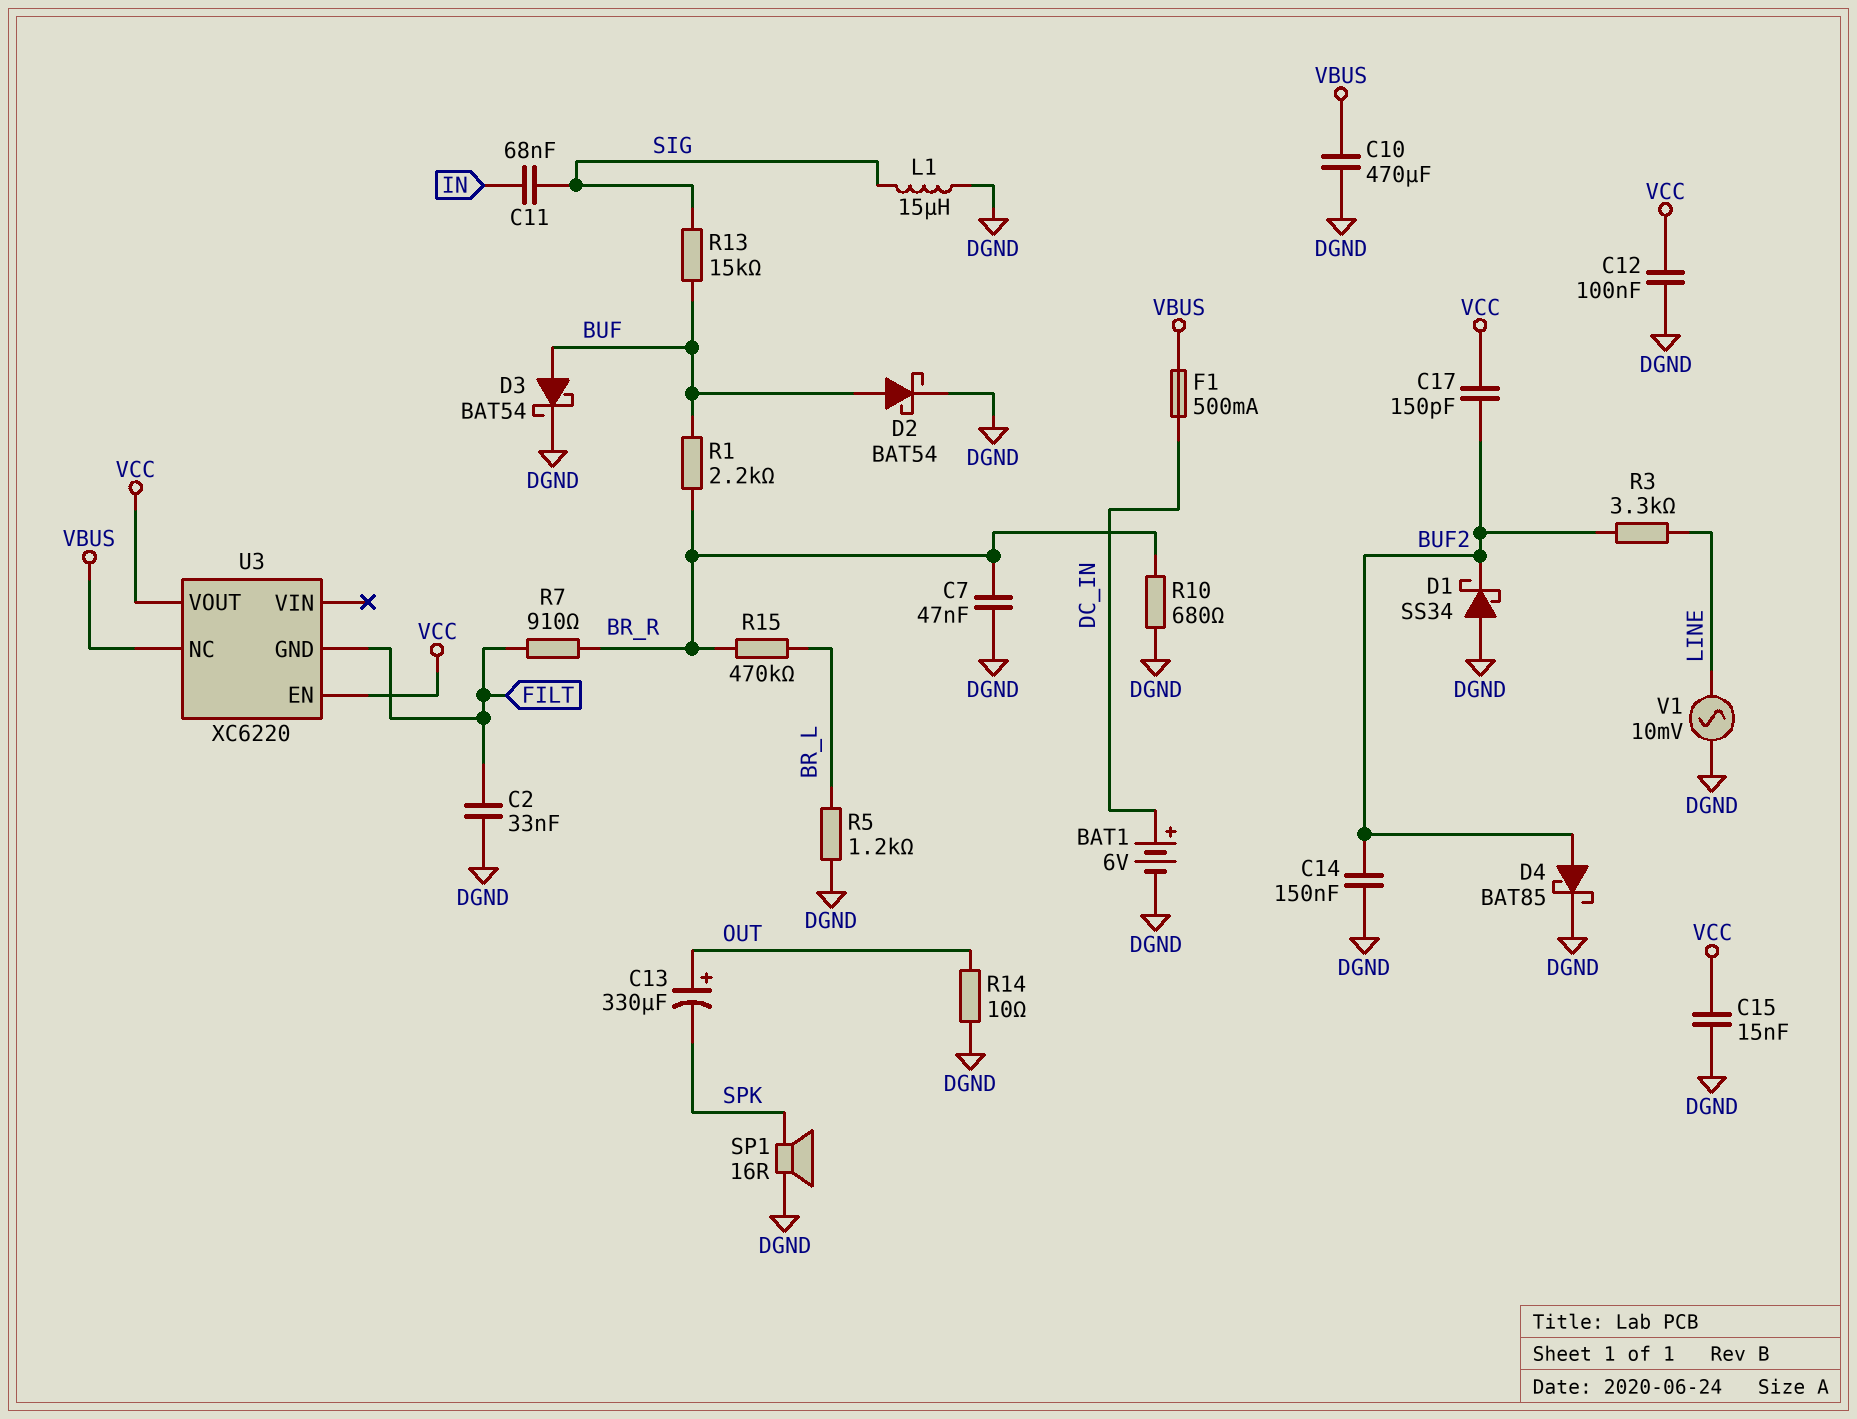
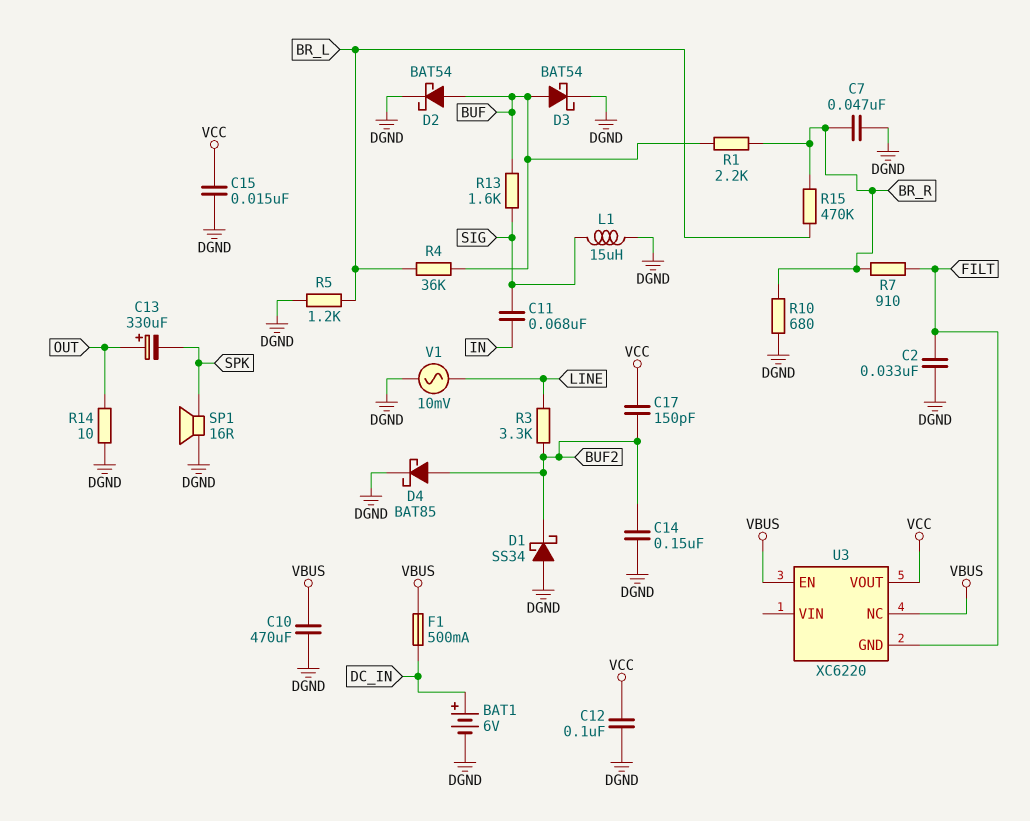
R4: none -> 36k (BR_L, BUF)
R13: 15k (BUF, SIG) -> 1.6k (BUF, SIG)
U3 pin EN: VCC -> VBUS

